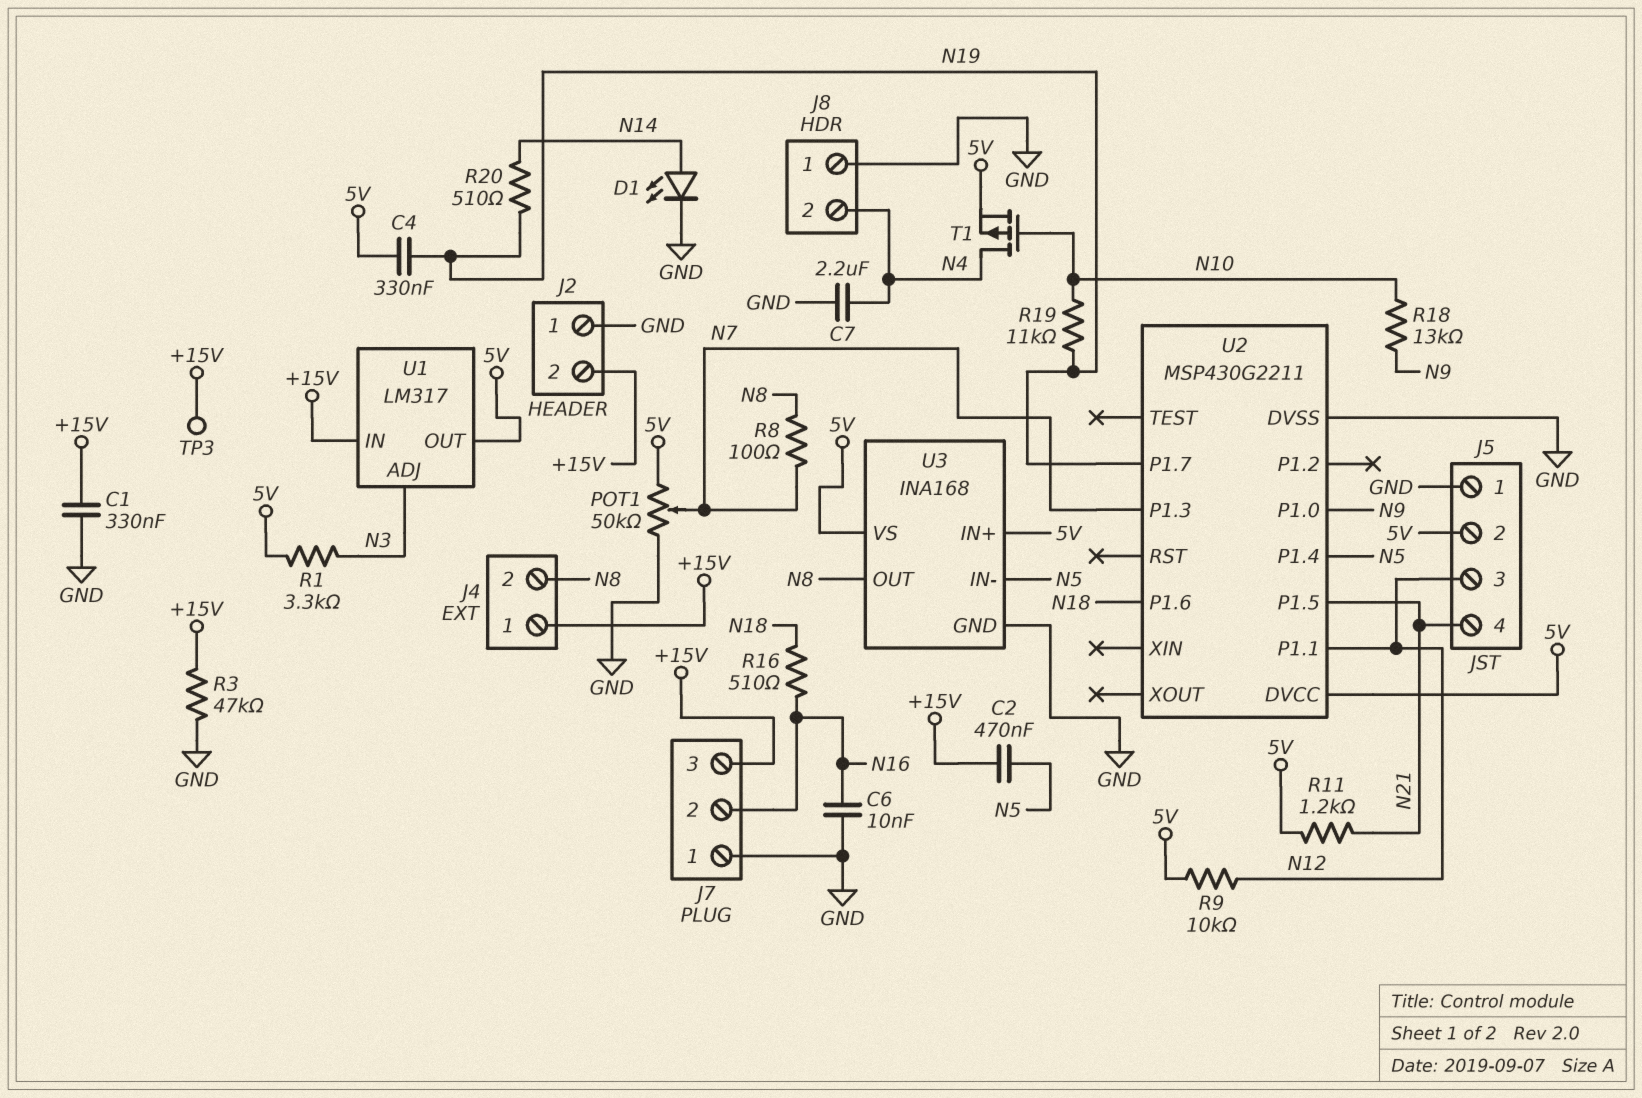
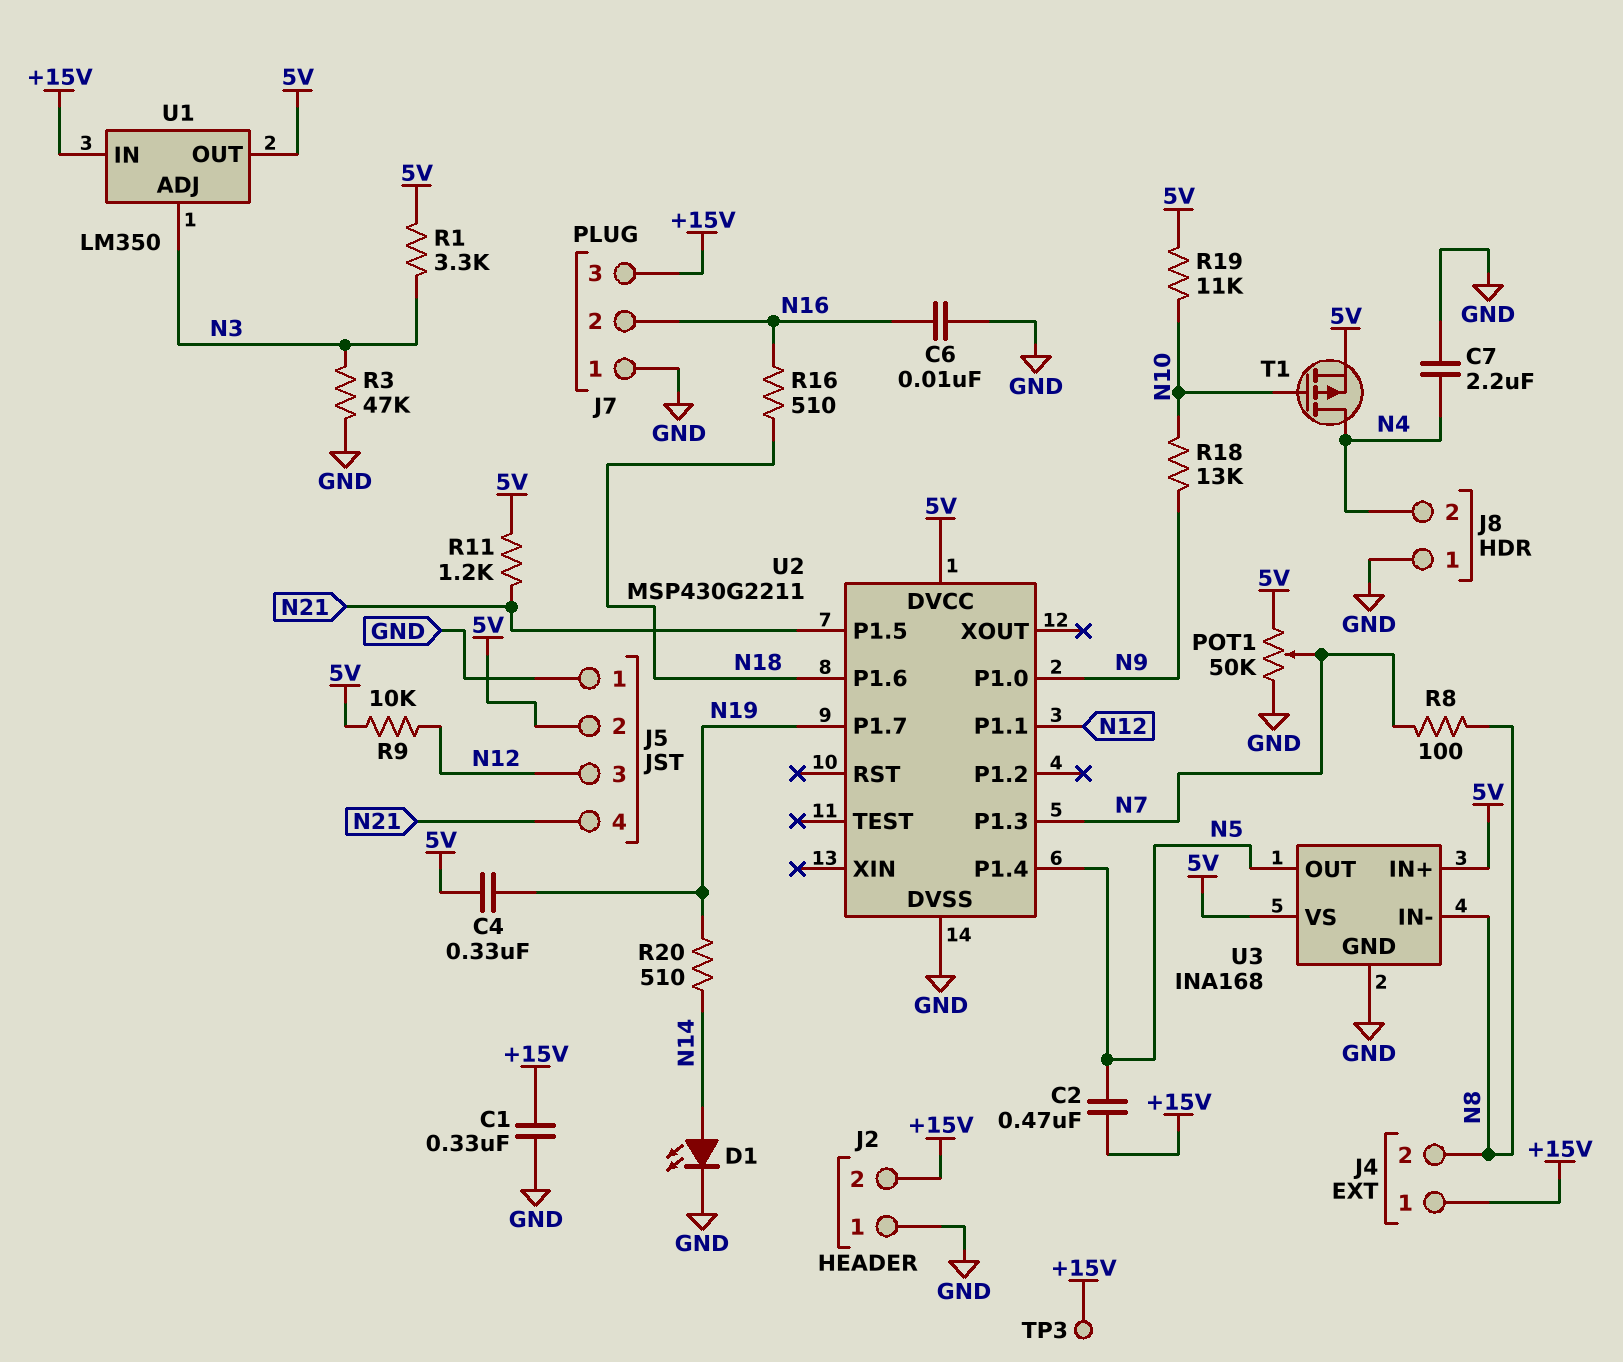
R3: 47k (+15V, GND) -> 47k (GND, N3)
R19: 11k (N10, N19) -> 11k (5V, N10)
U1: LM317 -> LM350
U3 pin IN-: N5 -> N8
U3 pin OUT: N8 -> N5

